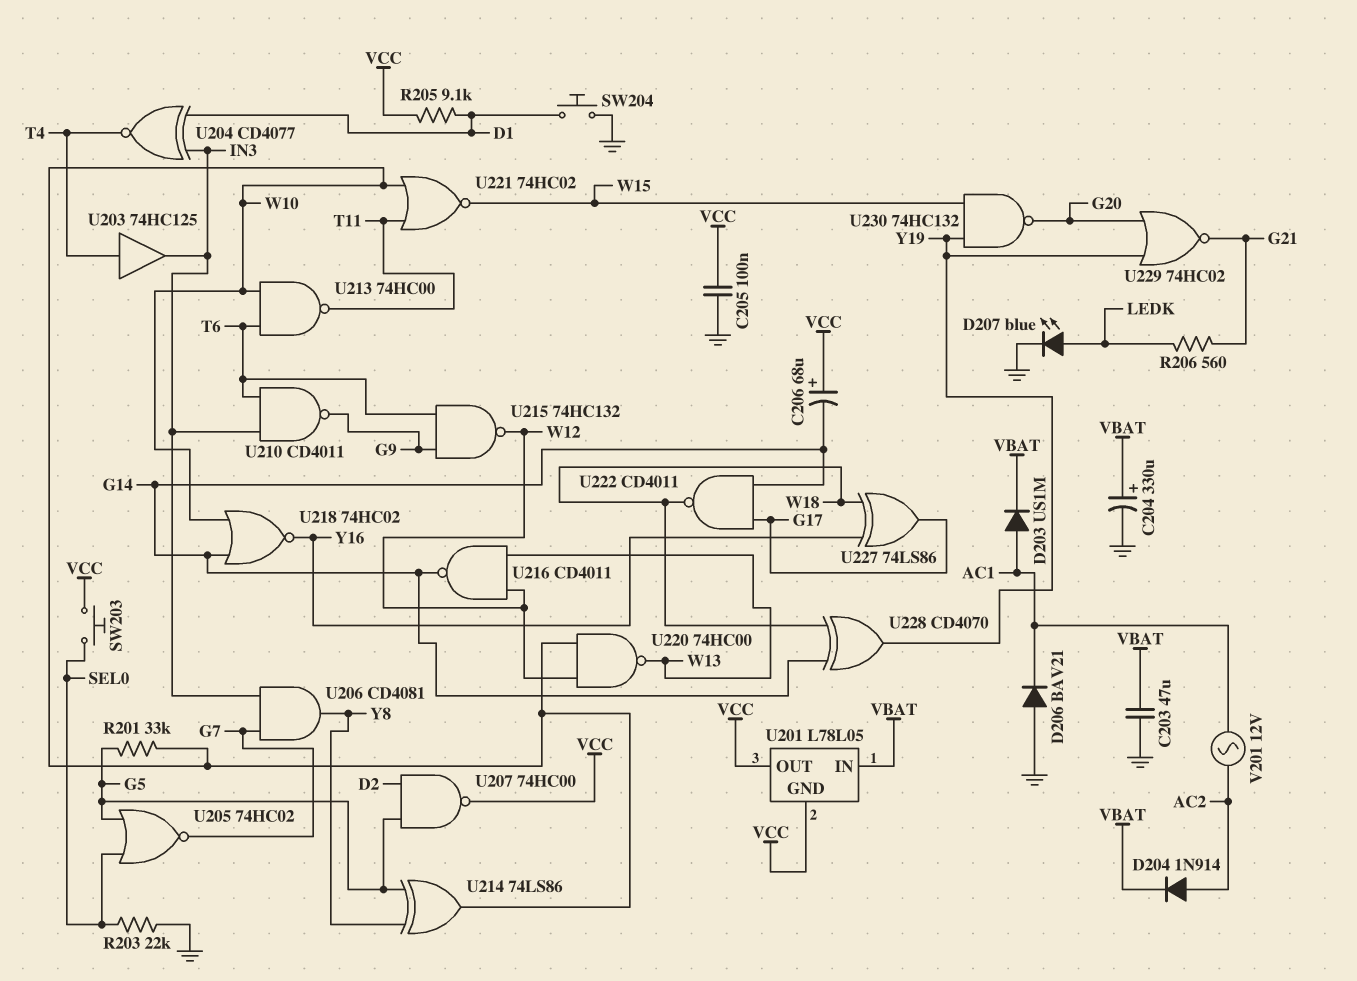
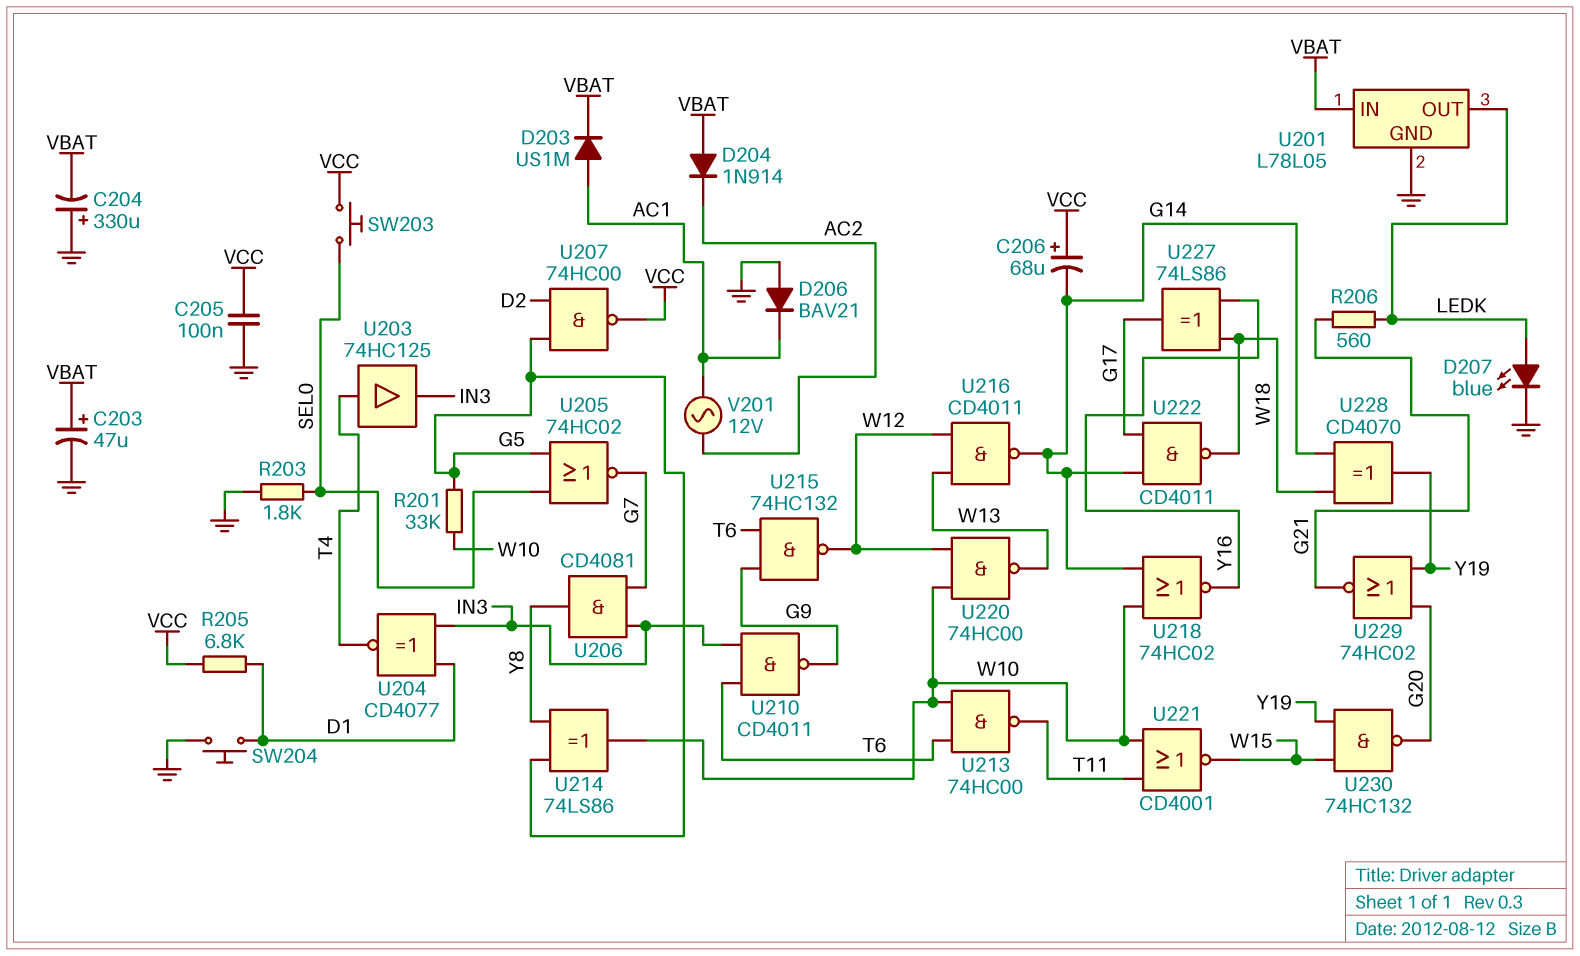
C203: 47uF (GND, VBAT) -> 47uF (plus VBAT, minus GND)
C204: 330uF (plus VBAT, minus GND) -> 330uF (plus GND, minus VBAT)
D204: diode 1N914 (A AC2, K VBAT) -> diode 1N914 (A VBAT, K AC2)
R203: 22k (GND, SEL0) -> 1.8k (GND, SEL0)
R205: 9.1k (D1, VCC) -> 6.8k (D1, VCC)
U201 pin GND: VCC -> GND
U201 pin OUT: VCC -> LEDK
U221: NOR 74HC02 (in T11, in W10, out W15) -> NOR CD4001 (in T11, in W10, out W15)

